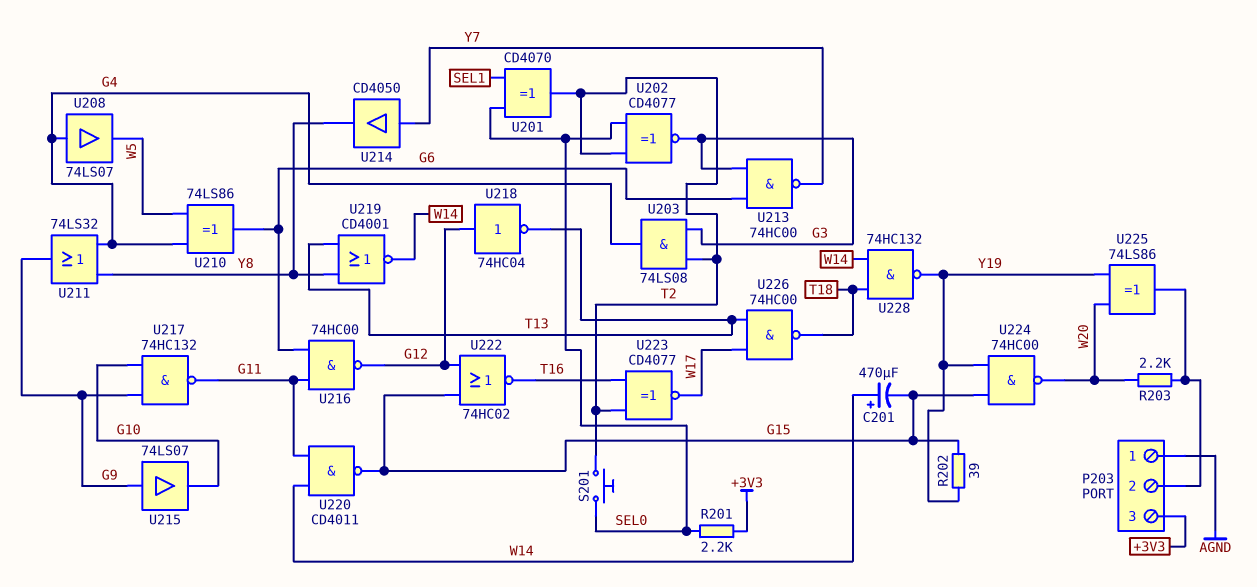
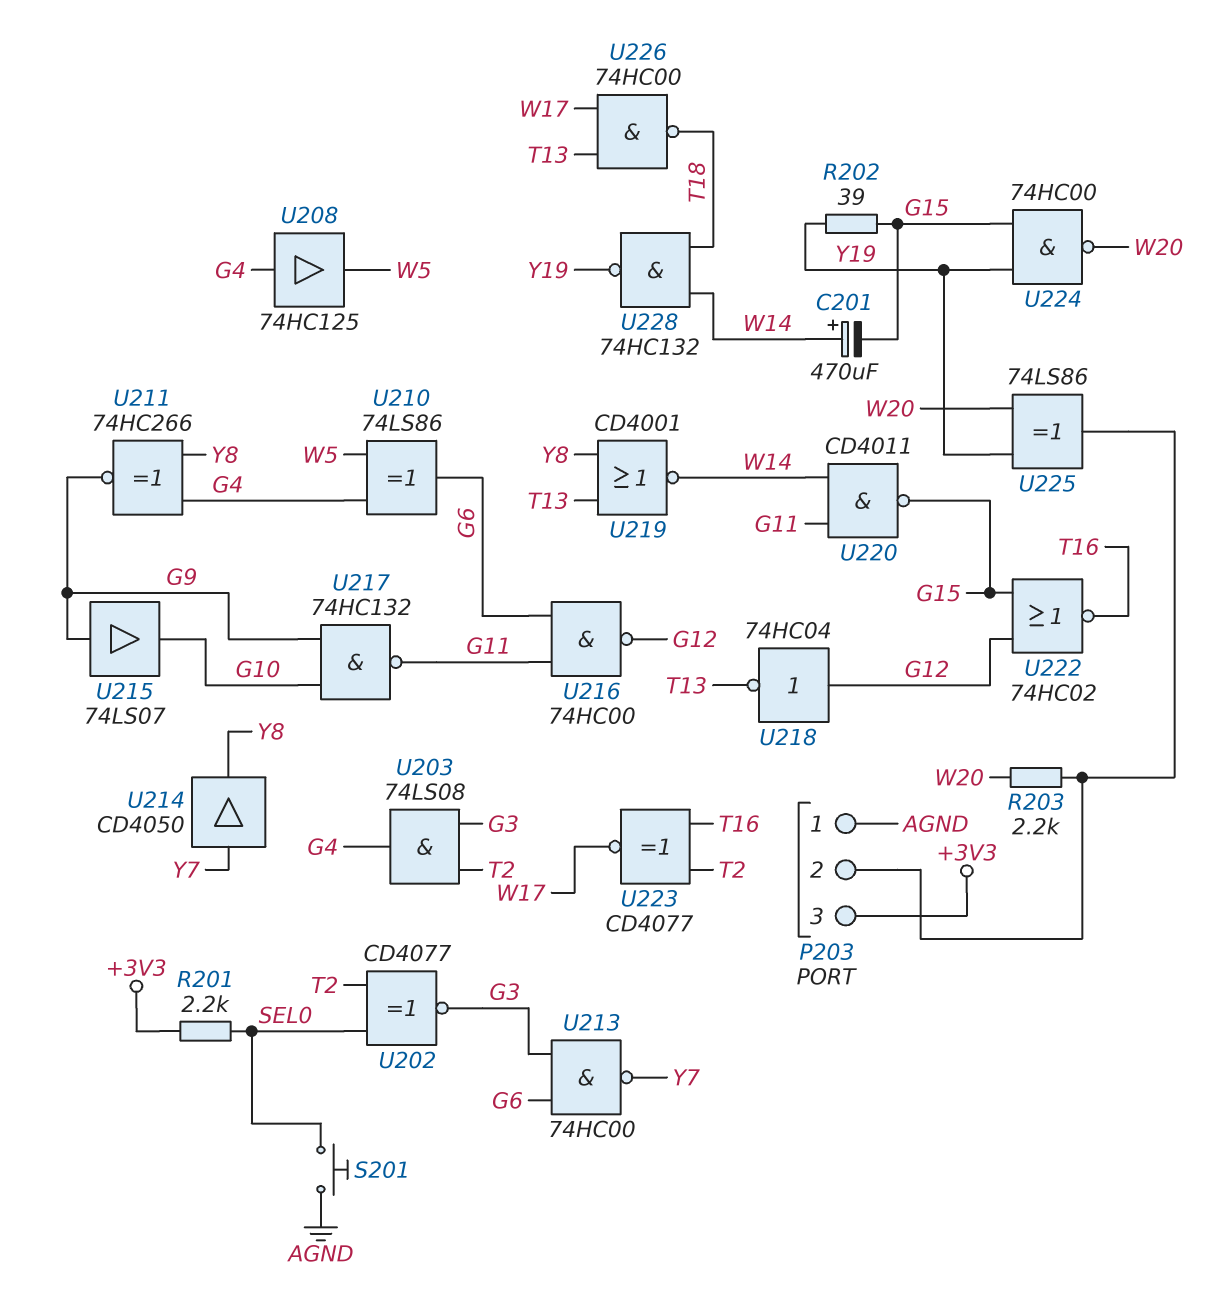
S201: button (SEL0, T2) -> button (AGND, SEL0)
U201: XOR CD4070 (in SEL0, in SEL1, out T2) -> none
U208: buffer 74LS07 (in G4, out W5) -> buffer 74HC125 (in G4, out W5)
U211: OR 74LS32 (in G4, in Y8, out G9) -> XNOR 74HC266 (in G4, in Y8, out G9)

